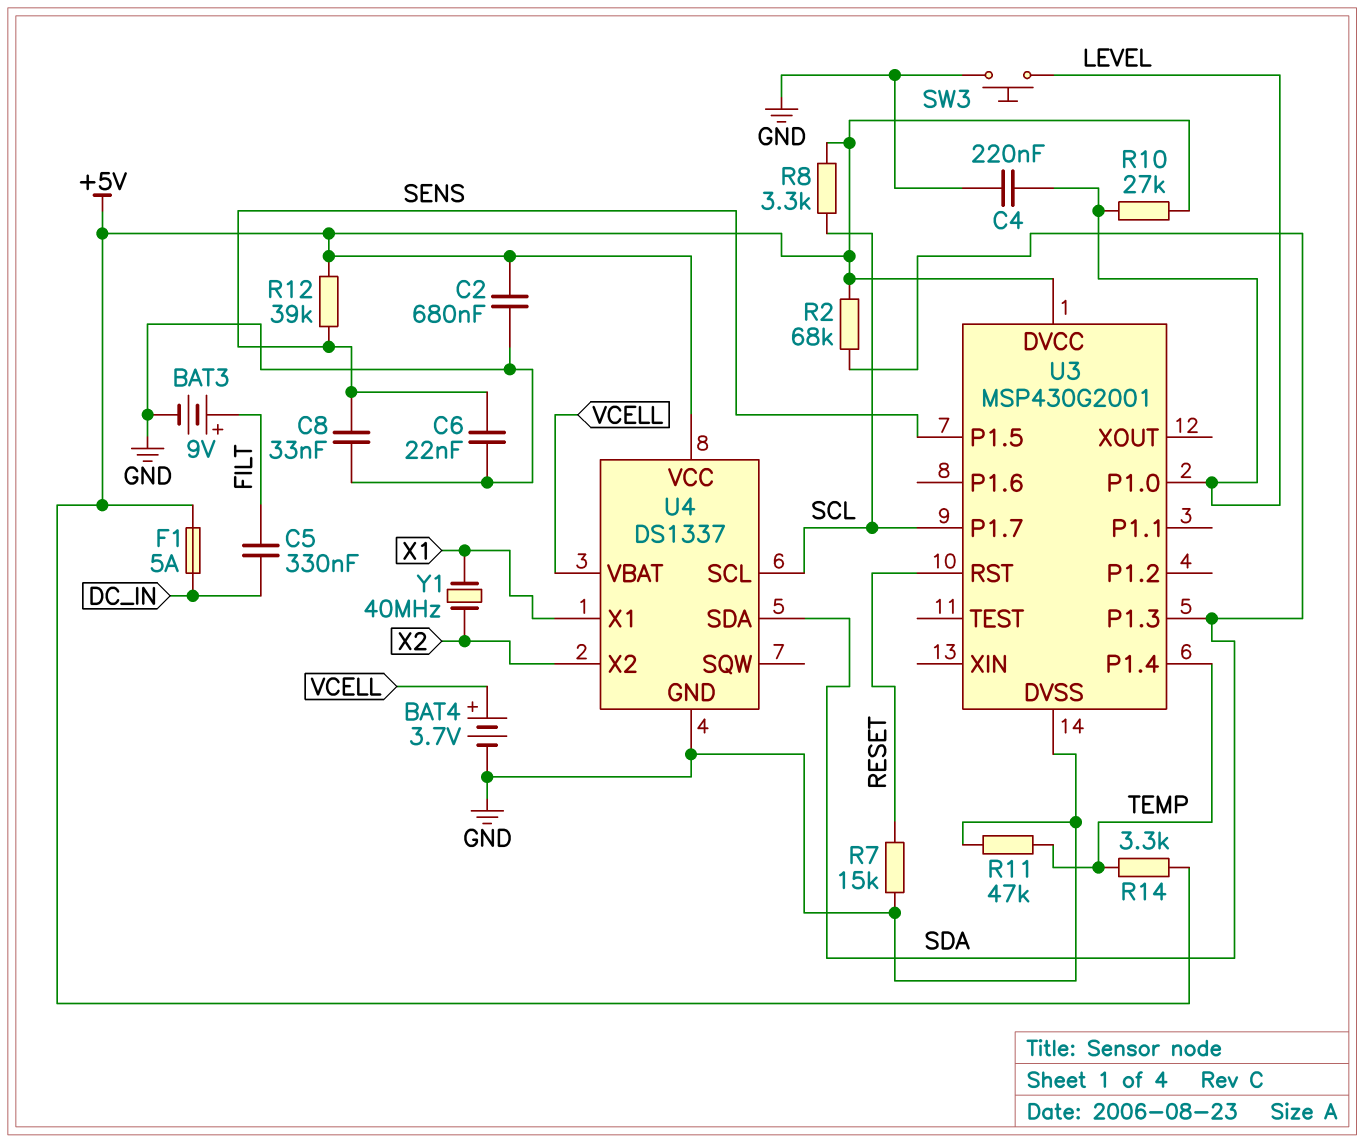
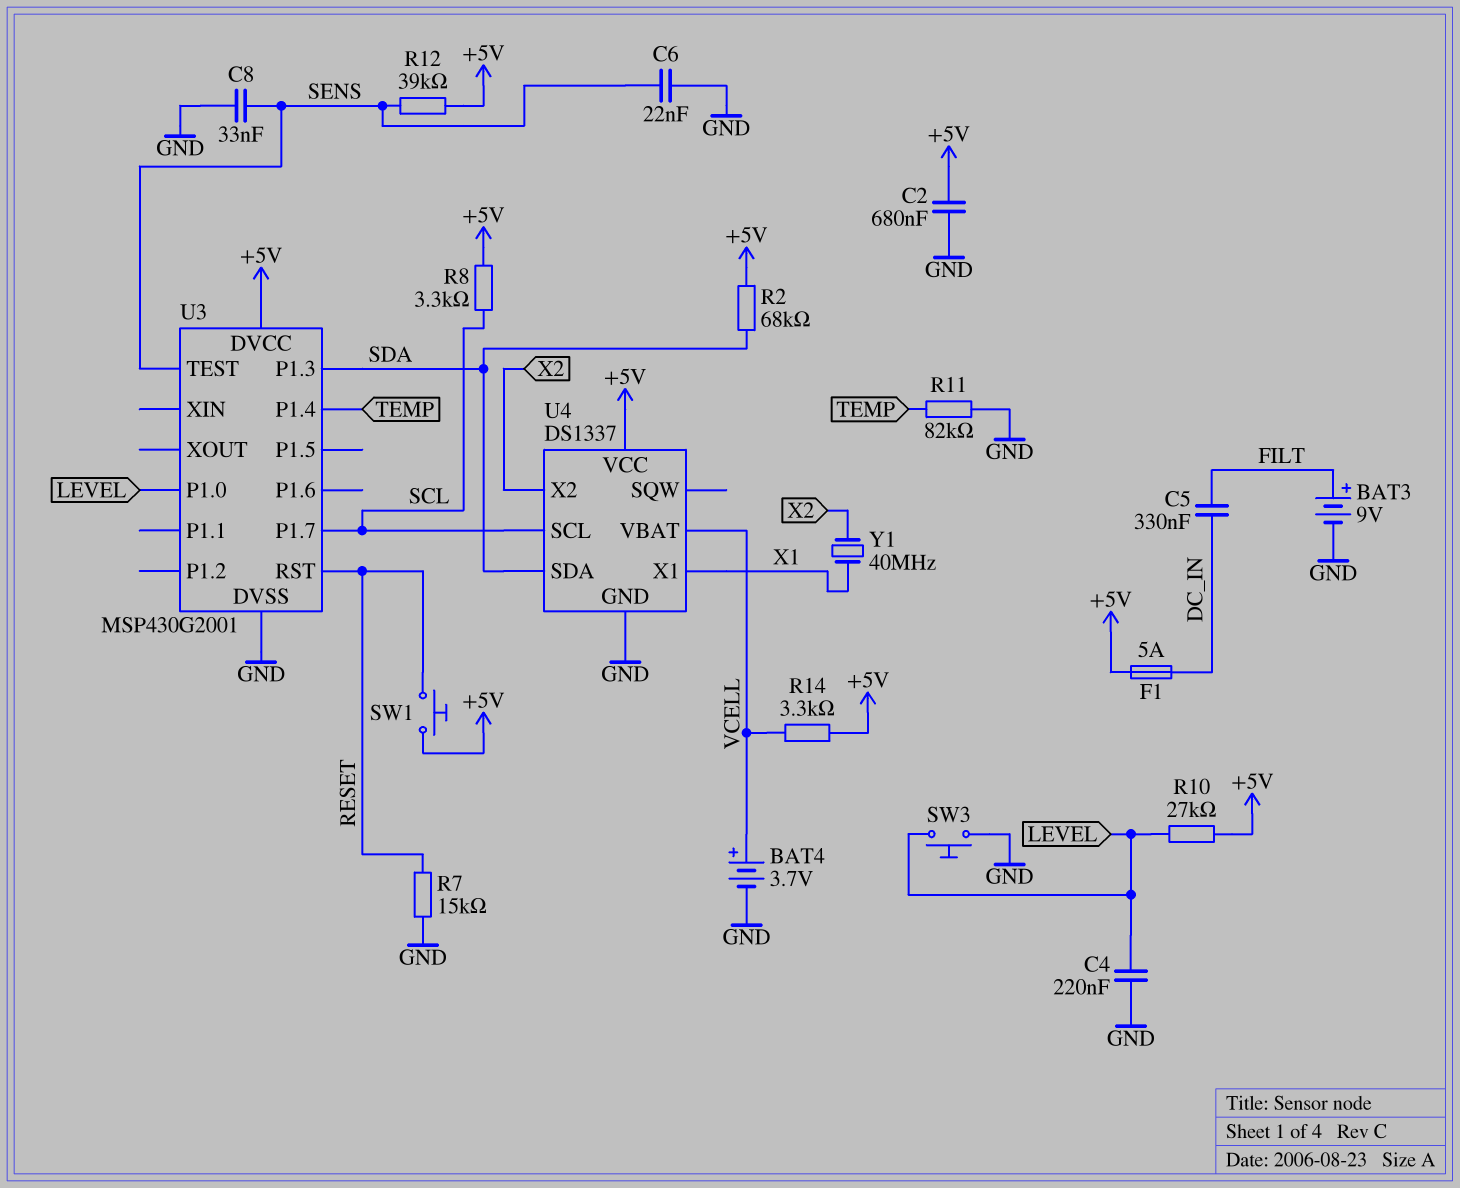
R11: 47k (GND, TEMP) -> 82k (GND, TEMP)
R14: 3.3k (+5V, TEMP) -> 3.3k (+5V, VCELL)
SW1: none -> button (+5V, RESET)
U3 pin P1.5: SENS -> none
U3 pin TEST: none -> SENS

